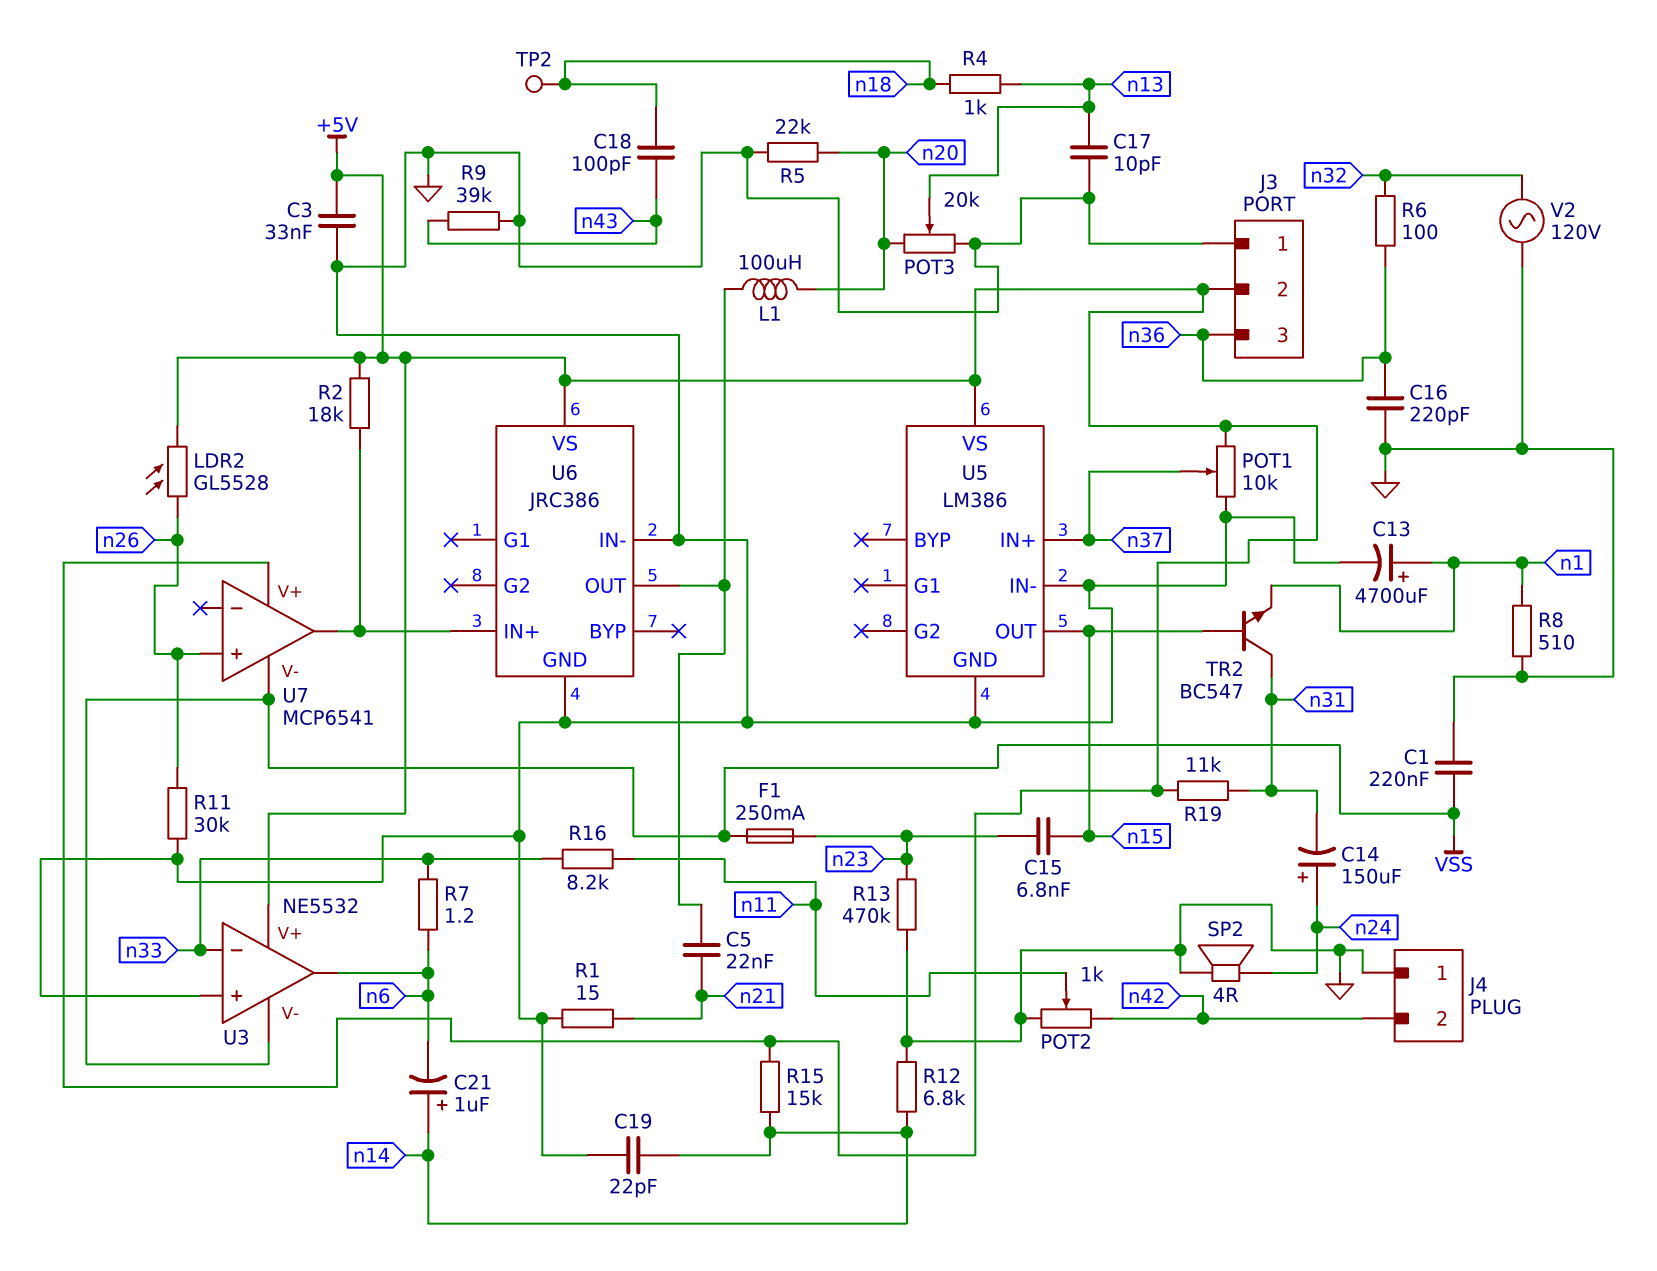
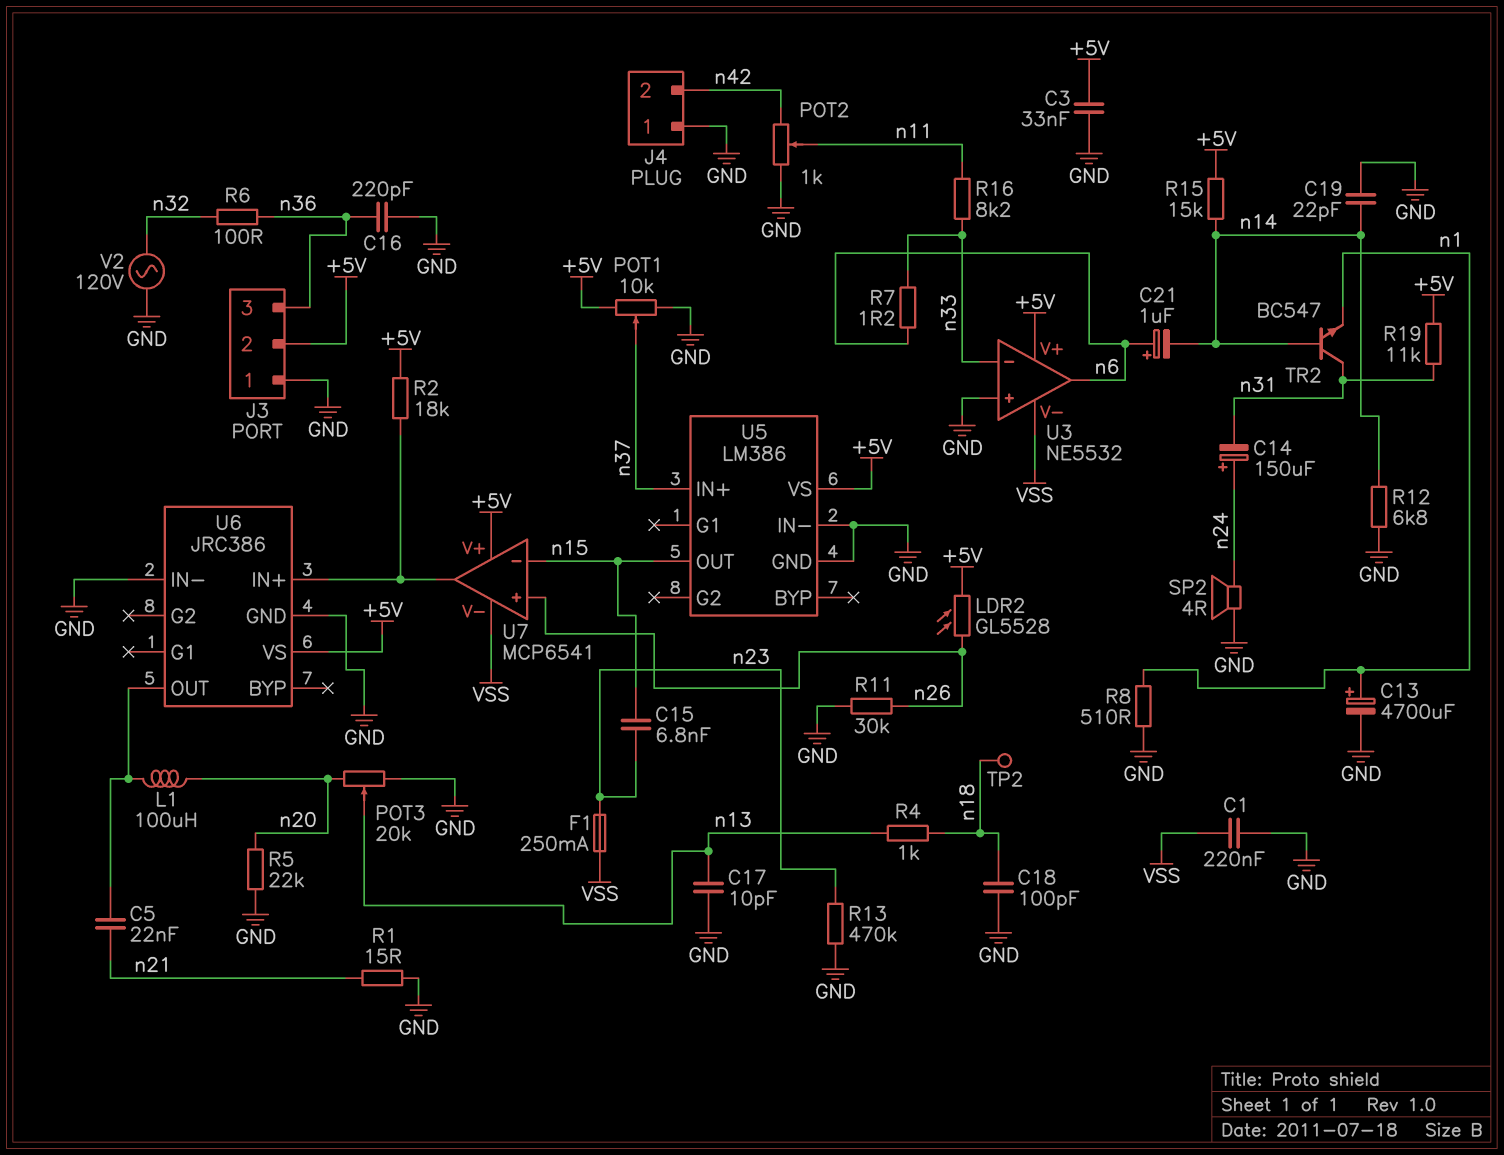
C18: 100pF (n18, n43) -> 100pF (GND, n18)
C21: 1uF (plus n14, minus n6) -> 1uF (plus n6, minus n14)
R9: 39k (GND, n43) -> none
TR2: NPN BC547 (B n15, C n31, E n1) -> NPN BC547 (B n14, C n31, E n1)
U7 pin in-: none -> n15

